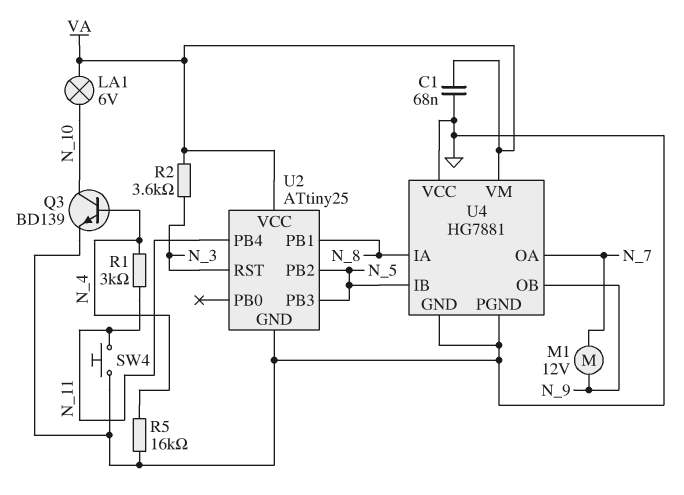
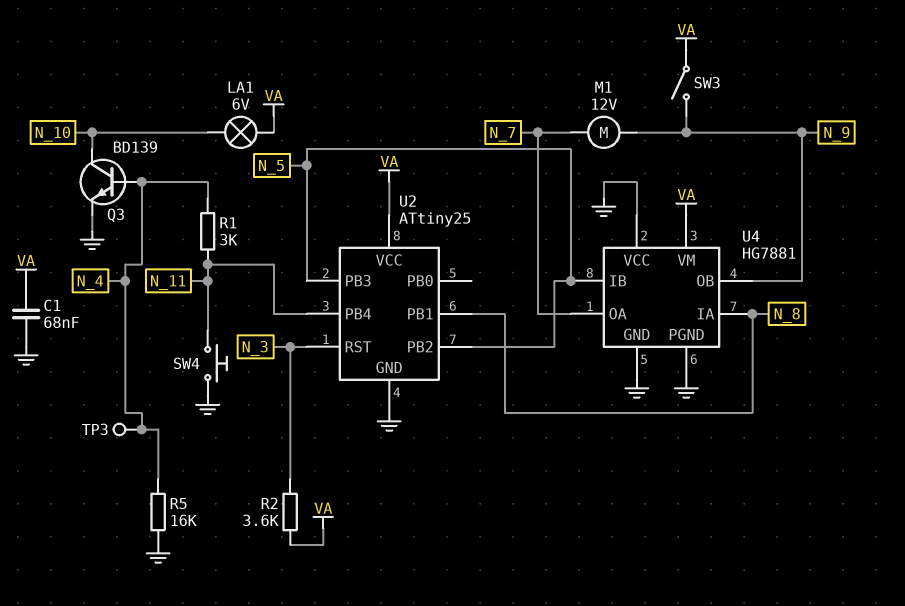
SW3: none -> switch (N_9, VA)
TP3: none -> test point (N_4)

